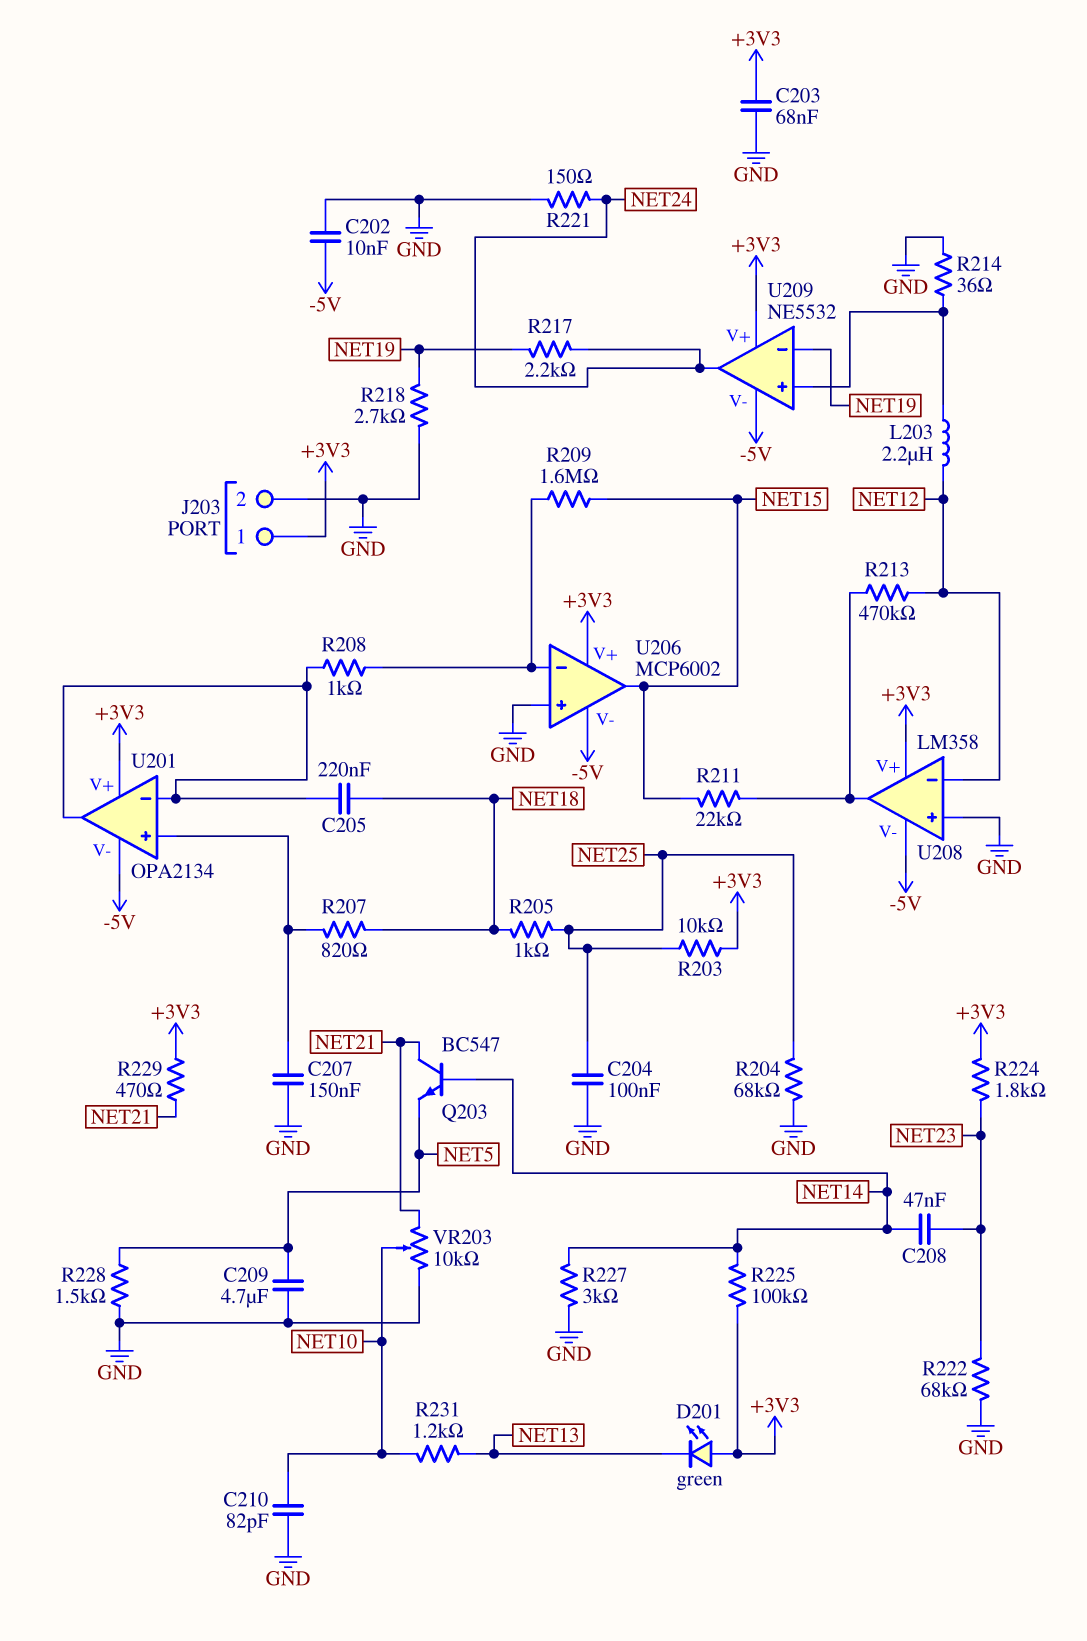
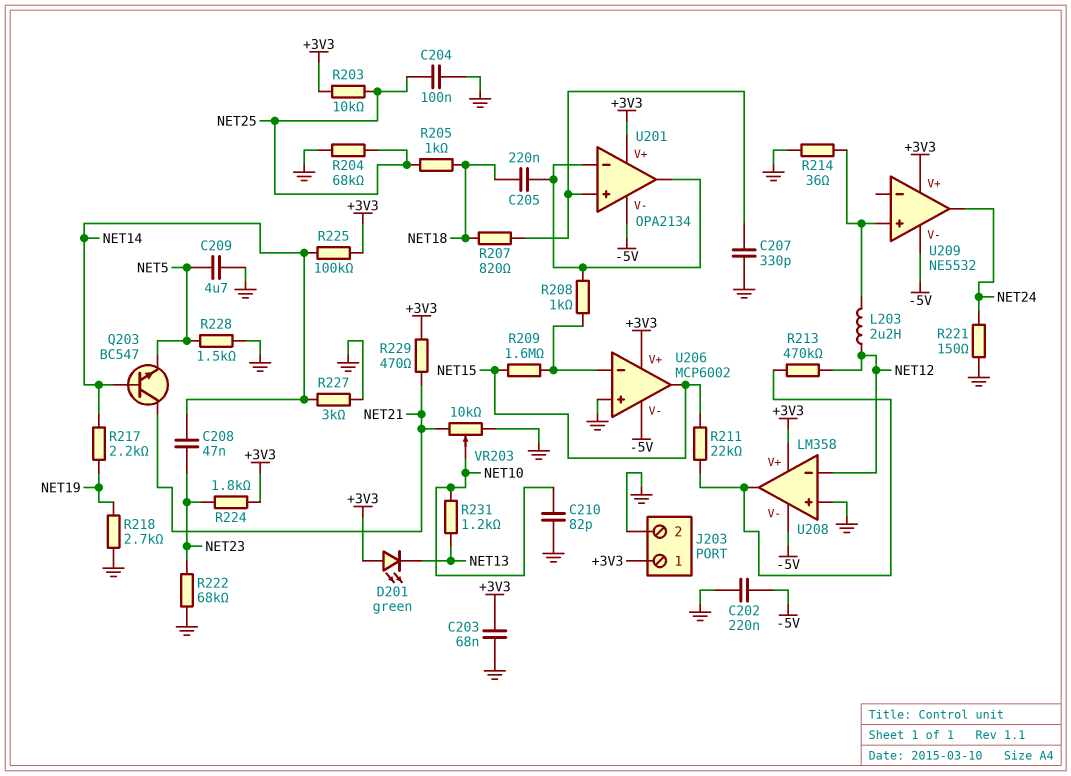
C202: 10nF (-5V, GND) -> 220nF (-5V, GND)
C207: 150nF (GND, U201/in+) -> 330pF (GND, U201/in+)
R217: 2.2k (NET19, NET24) -> 2.2k (NET14, NET19)
U209 pin in-: NET19 -> none

